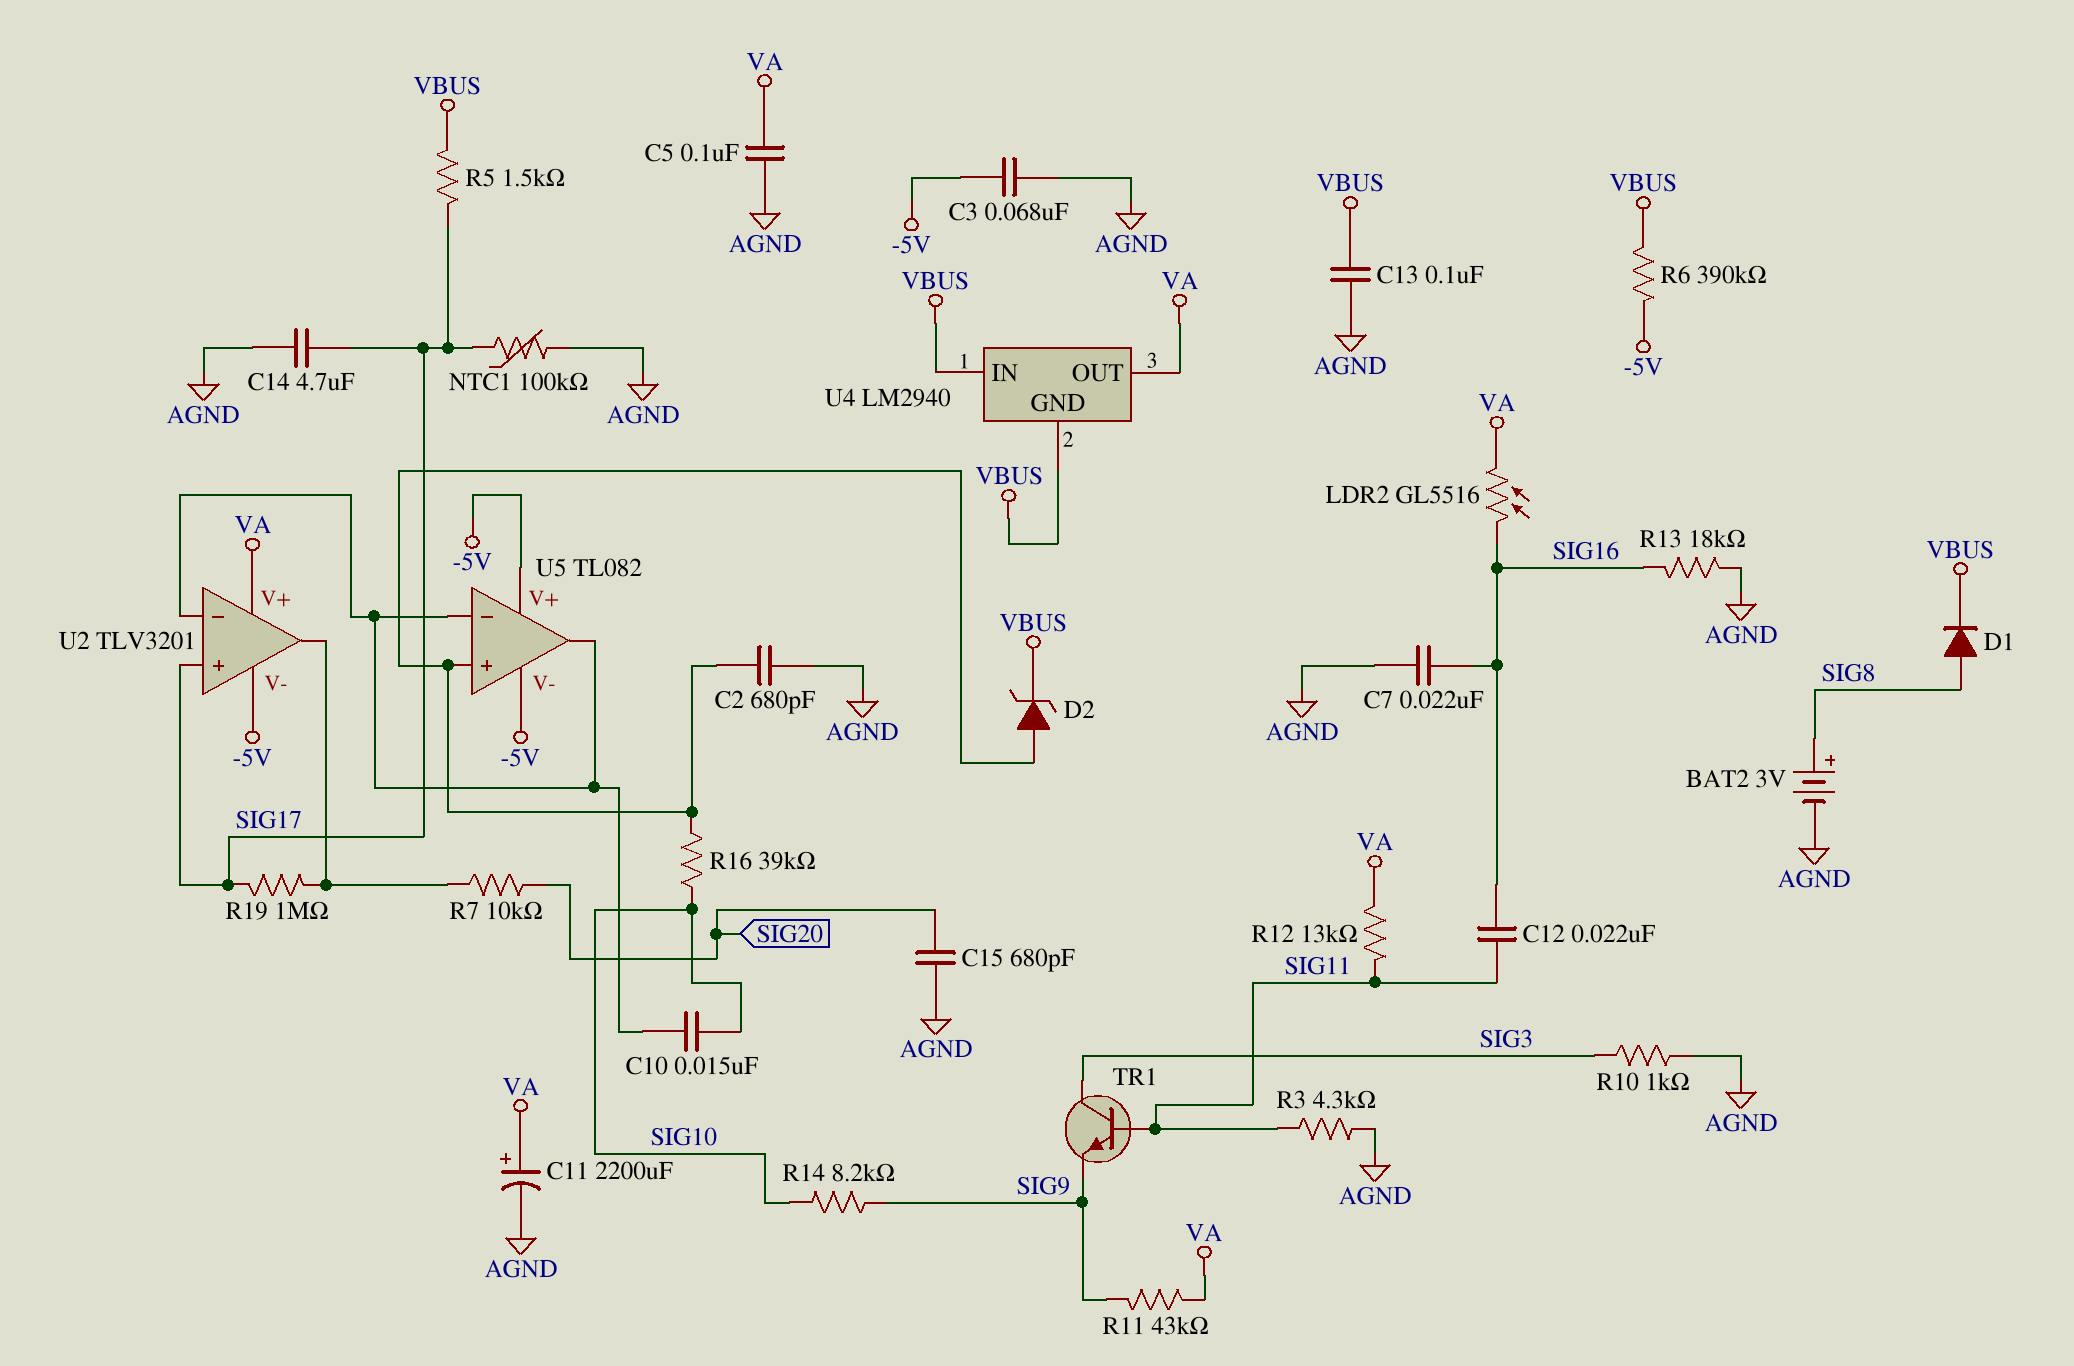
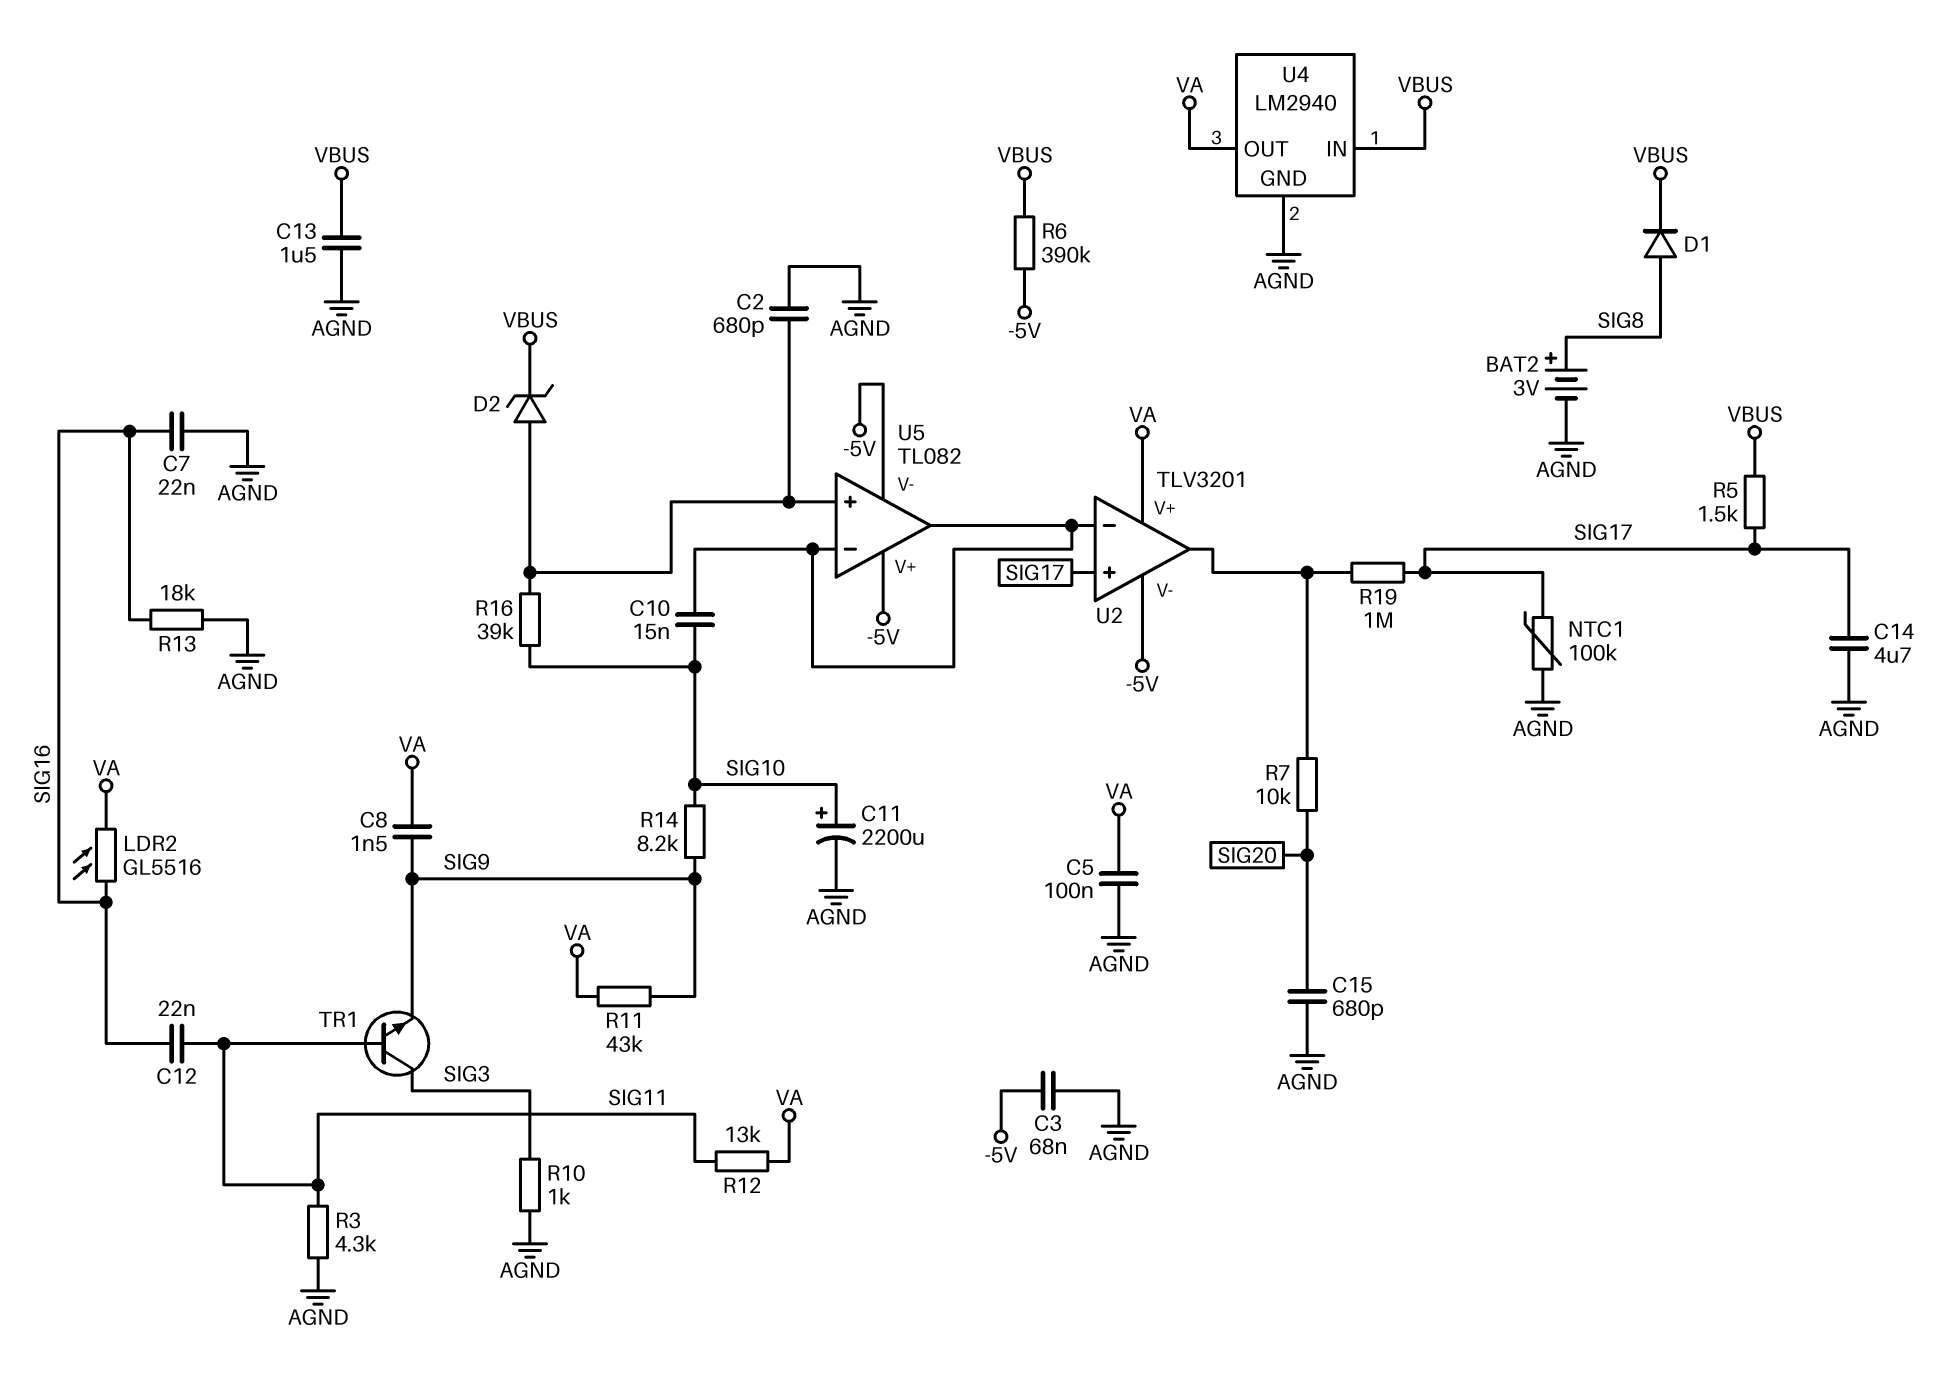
C8: none -> 1.5nF (SIG9, VA)
C11: 2200uF (plus VA, minus AGND) -> 2200uF (plus SIG10, minus AGND)
C13: 100nF (AGND, VBUS) -> 1.5uF (AGND, VBUS)
U4 pin GND: VBUS -> AGND

